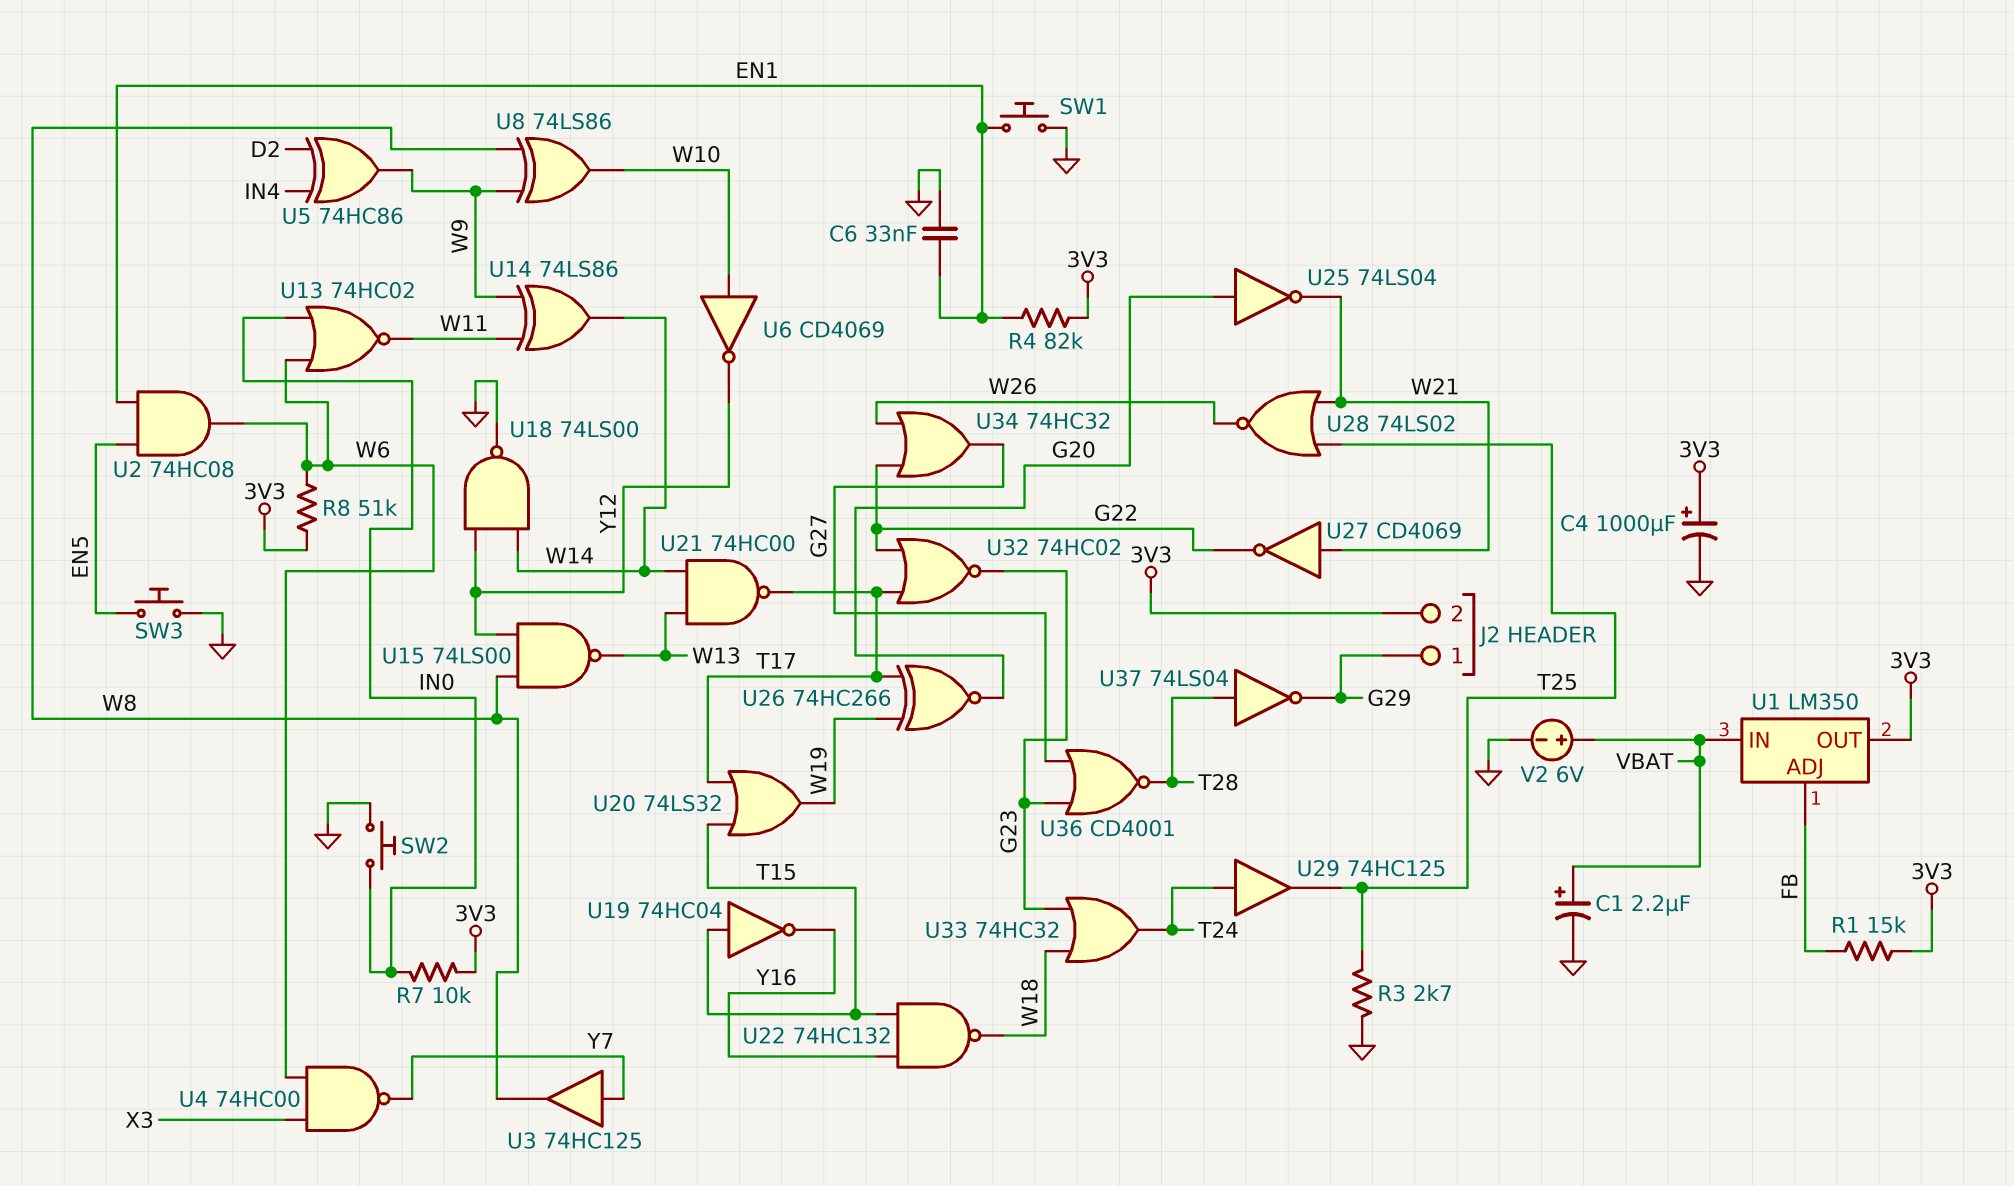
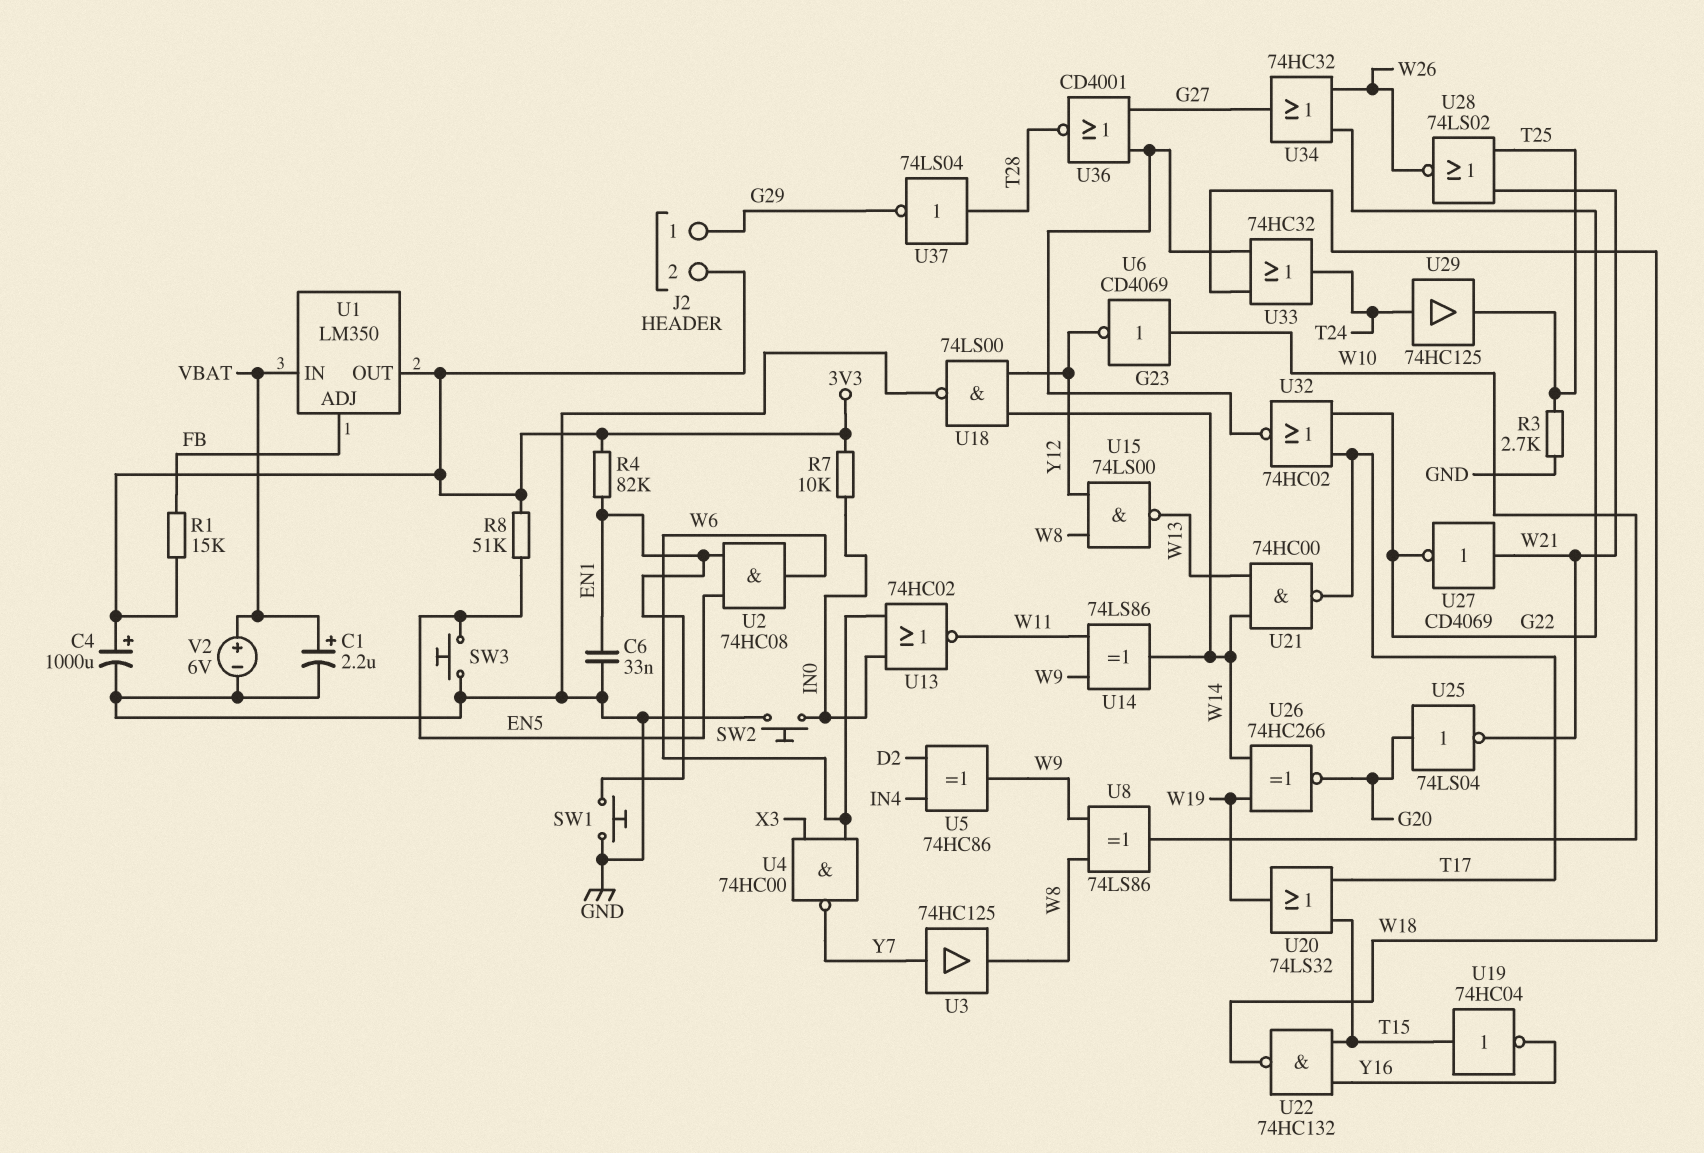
R8: 51k (3V3, W6) -> 51k (3V3, EN5)
U26: XNOR 74HC266 (in T17, in W19, out G20) -> XNOR 74HC266 (in W14, in W19, out G20)

